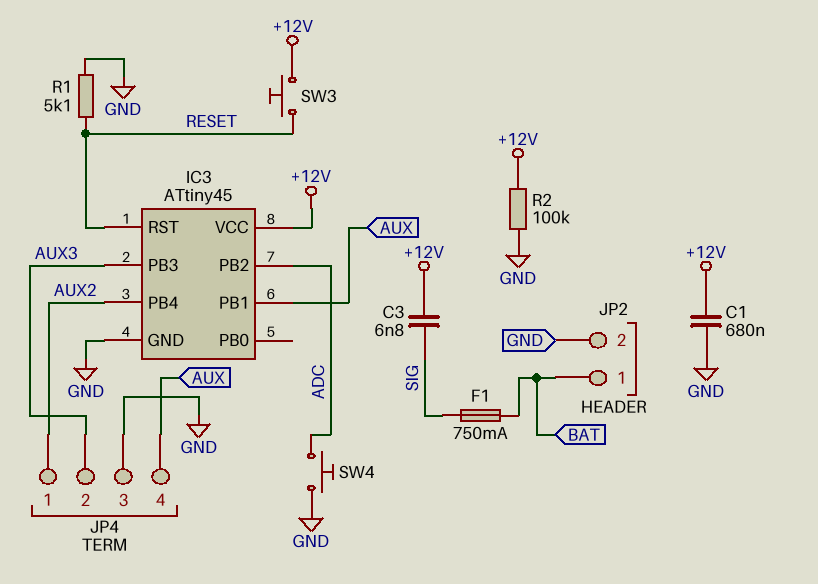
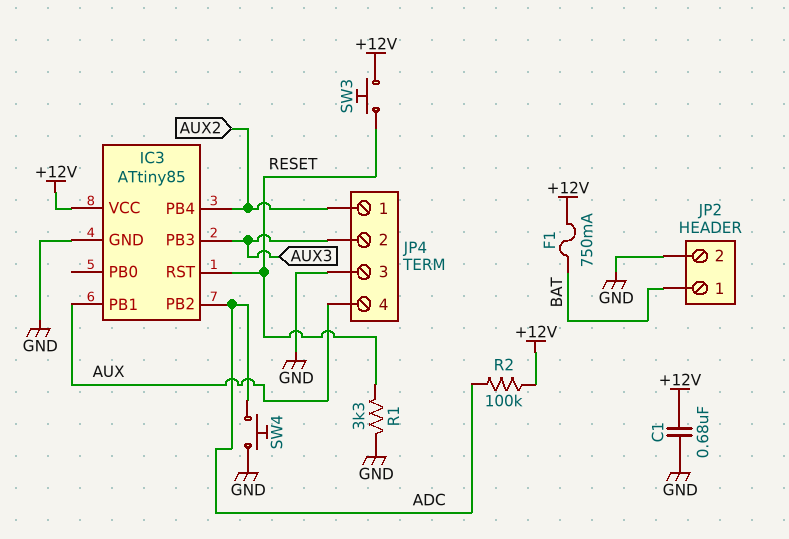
C3: 6.8nF (+12V, SIG) -> none
F1: 750mA (BAT, SIG) -> 750mA (+12V, BAT)
IC3: ATtiny45 -> ATtiny85
R1: 5.1k (GND, RESET) -> 3.3k (GND, RESET)
R2: 100k (+12V, GND) -> 100k (+12V, ADC)

